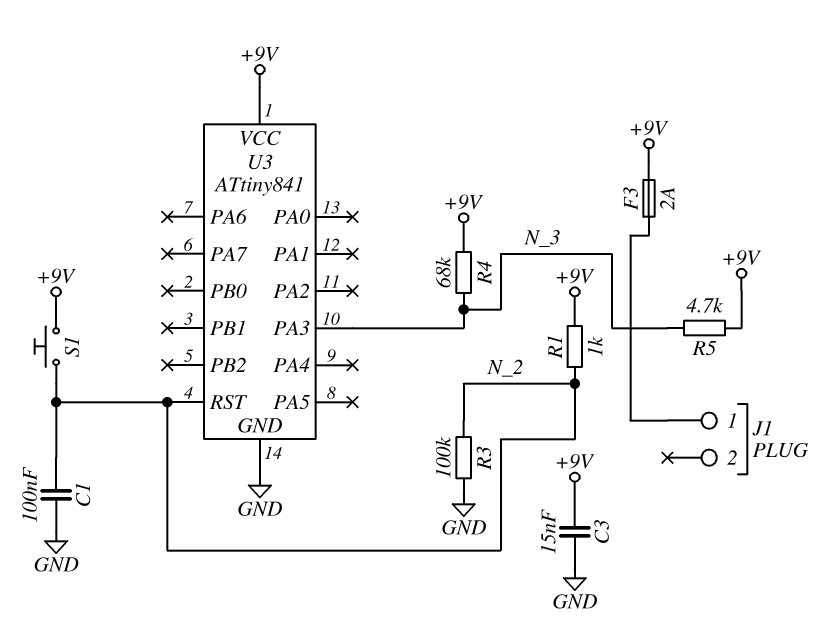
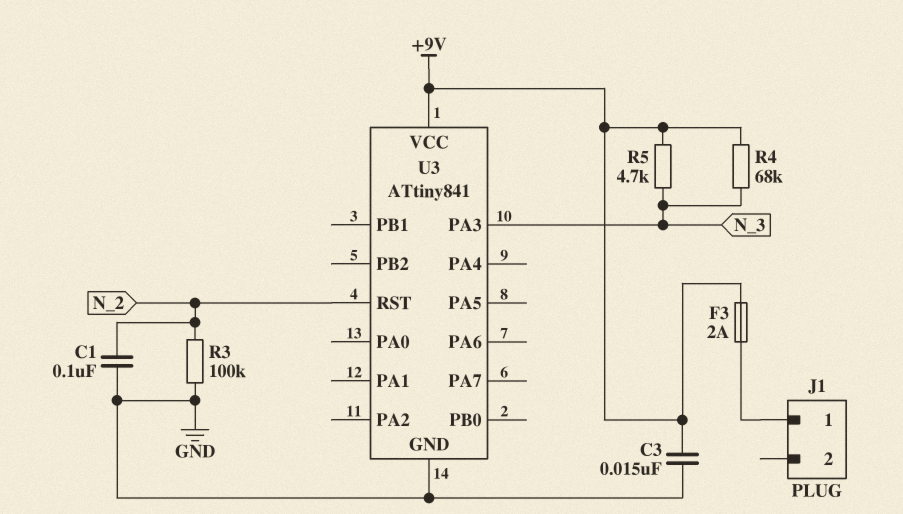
R1: 1k (+9V, N_2) -> none
S1: button (+9V, N_2) -> none

